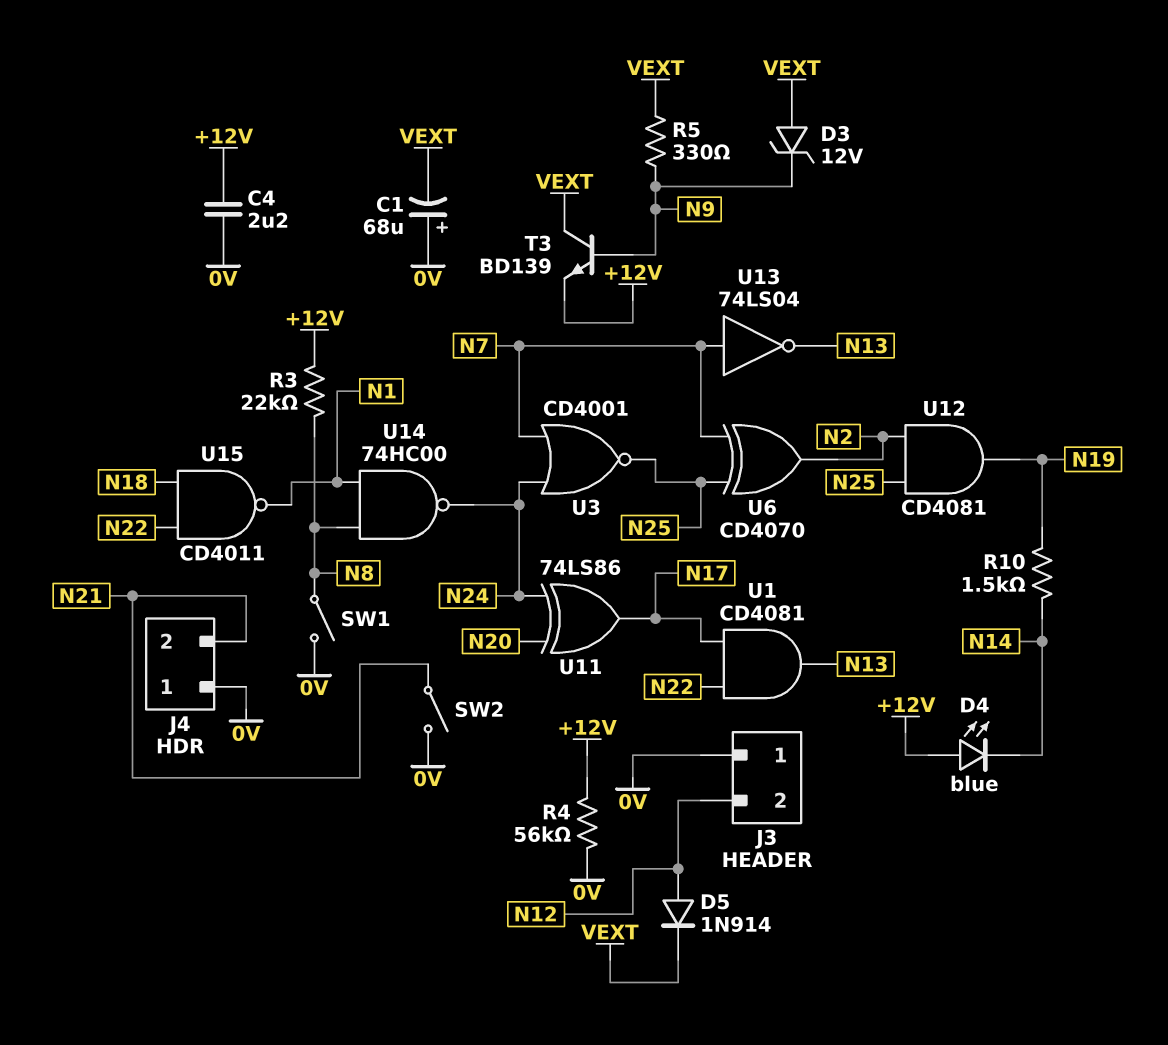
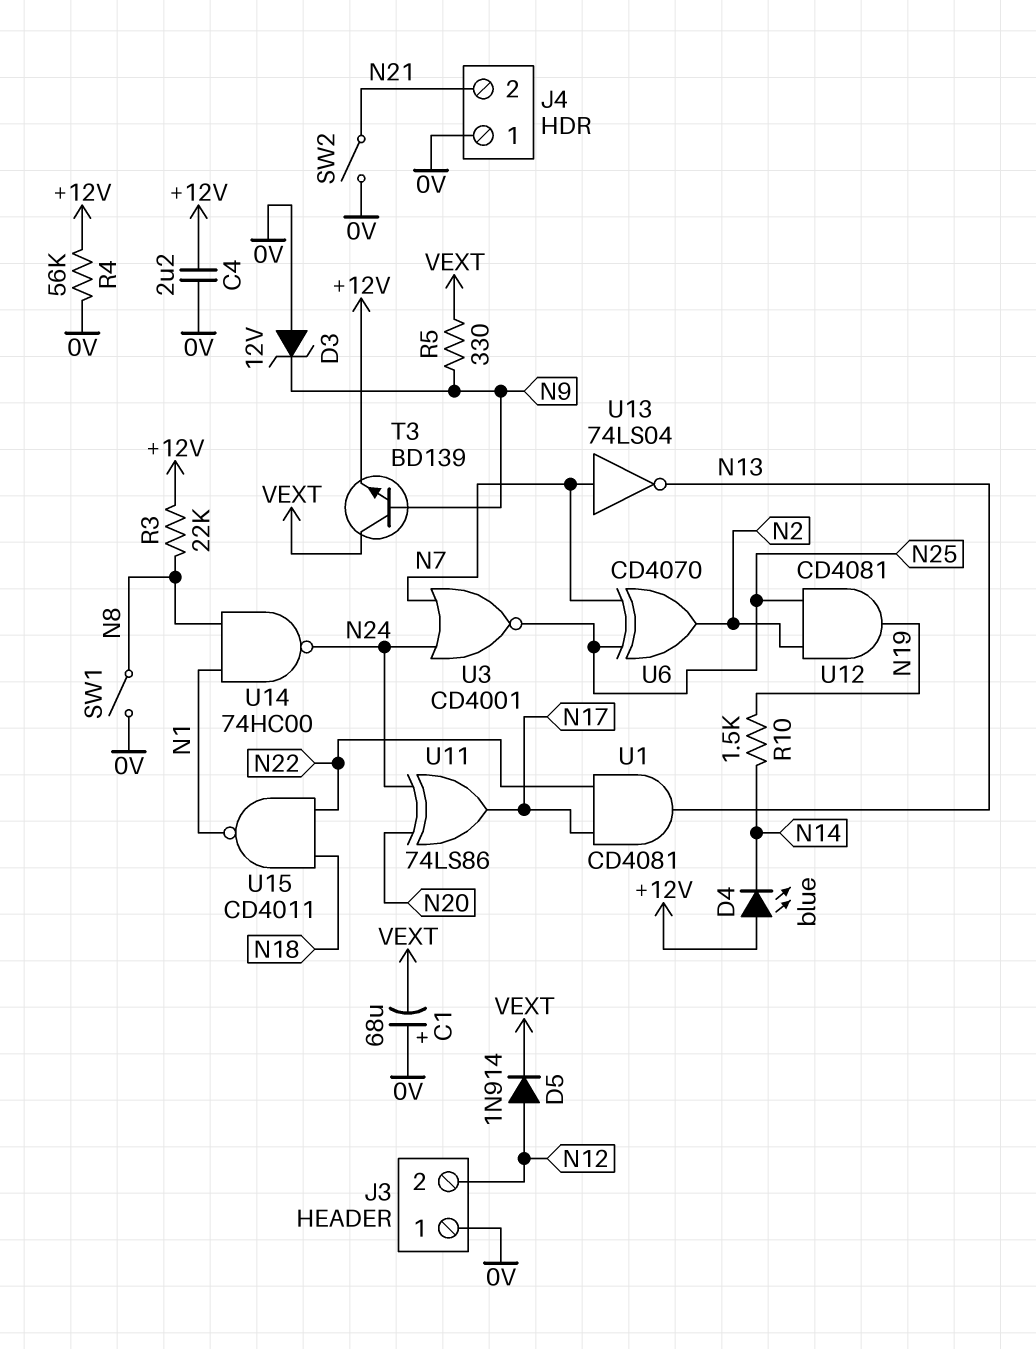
D3: zener 12V (A VEXT, K N9) -> zener 12V (A 0V, K N9)

